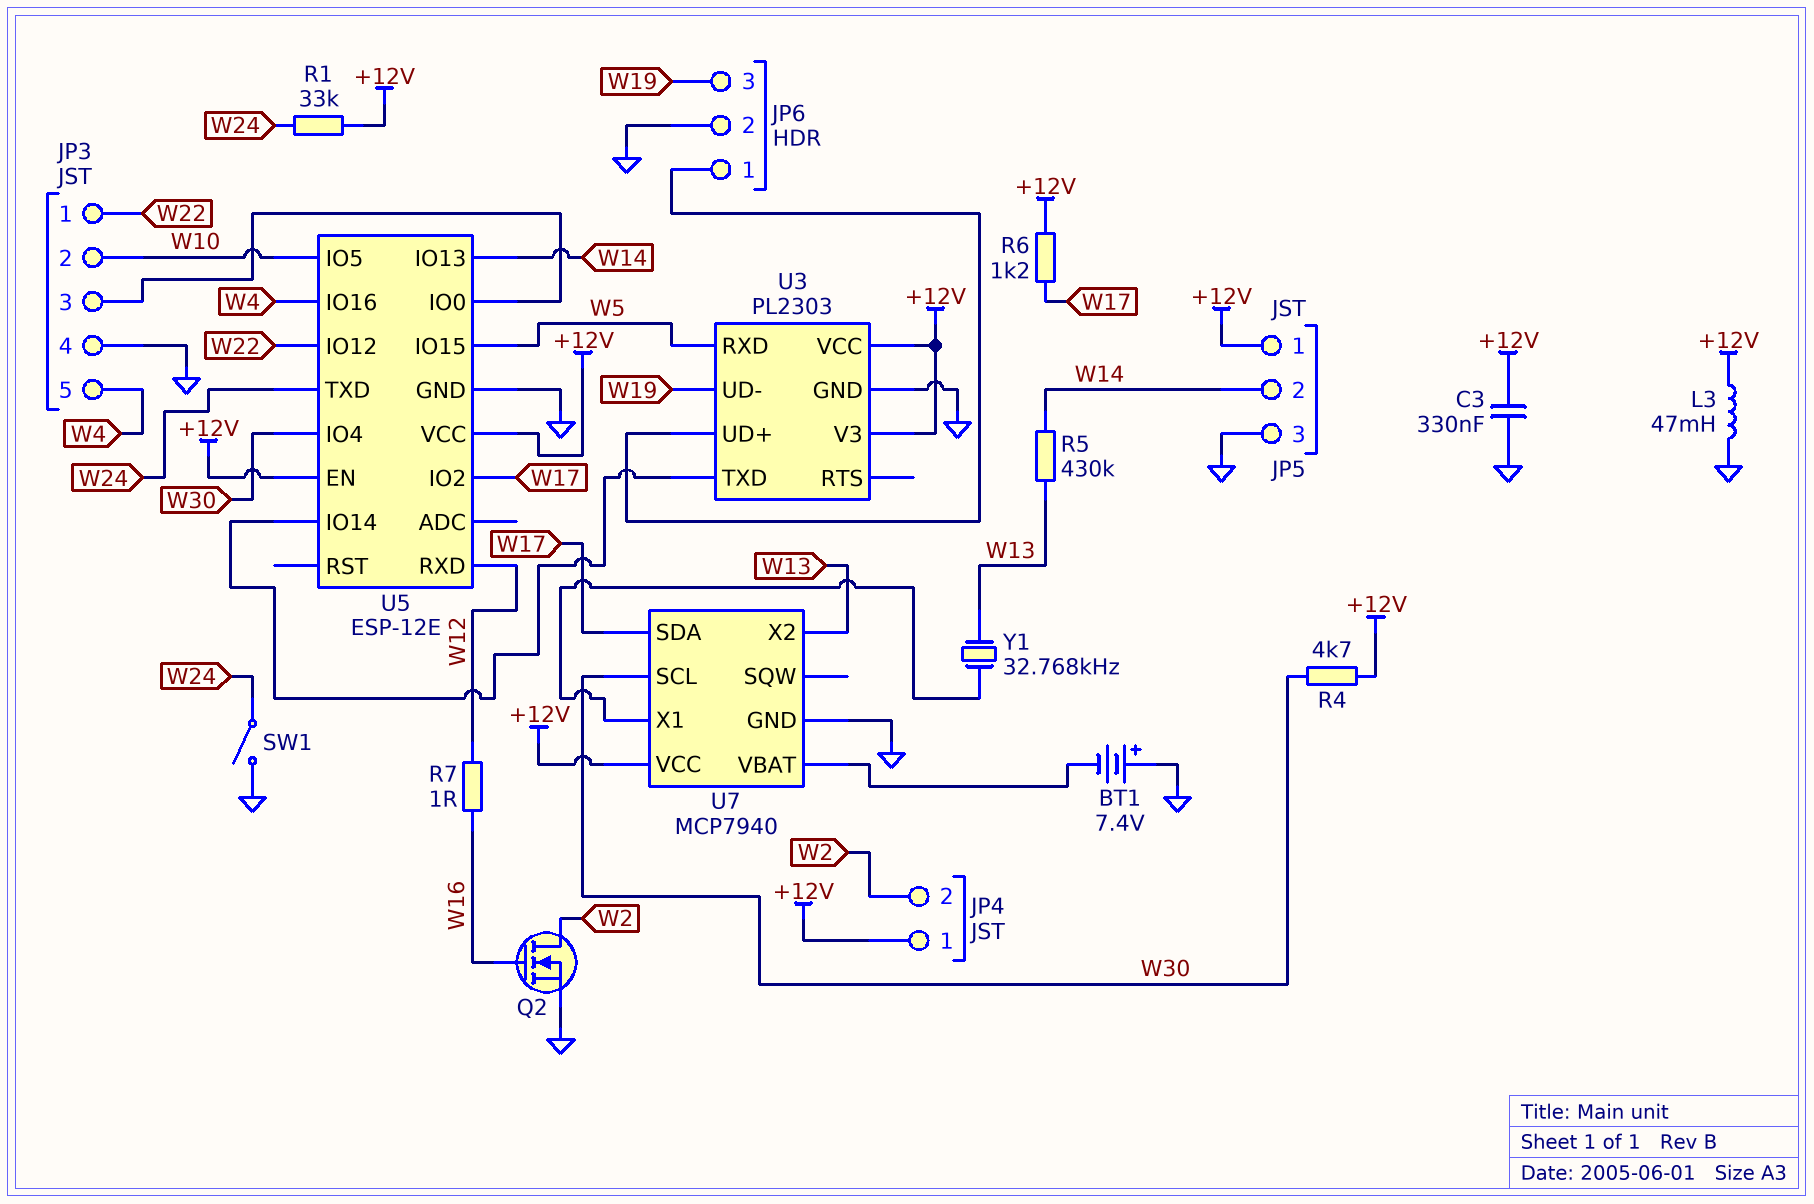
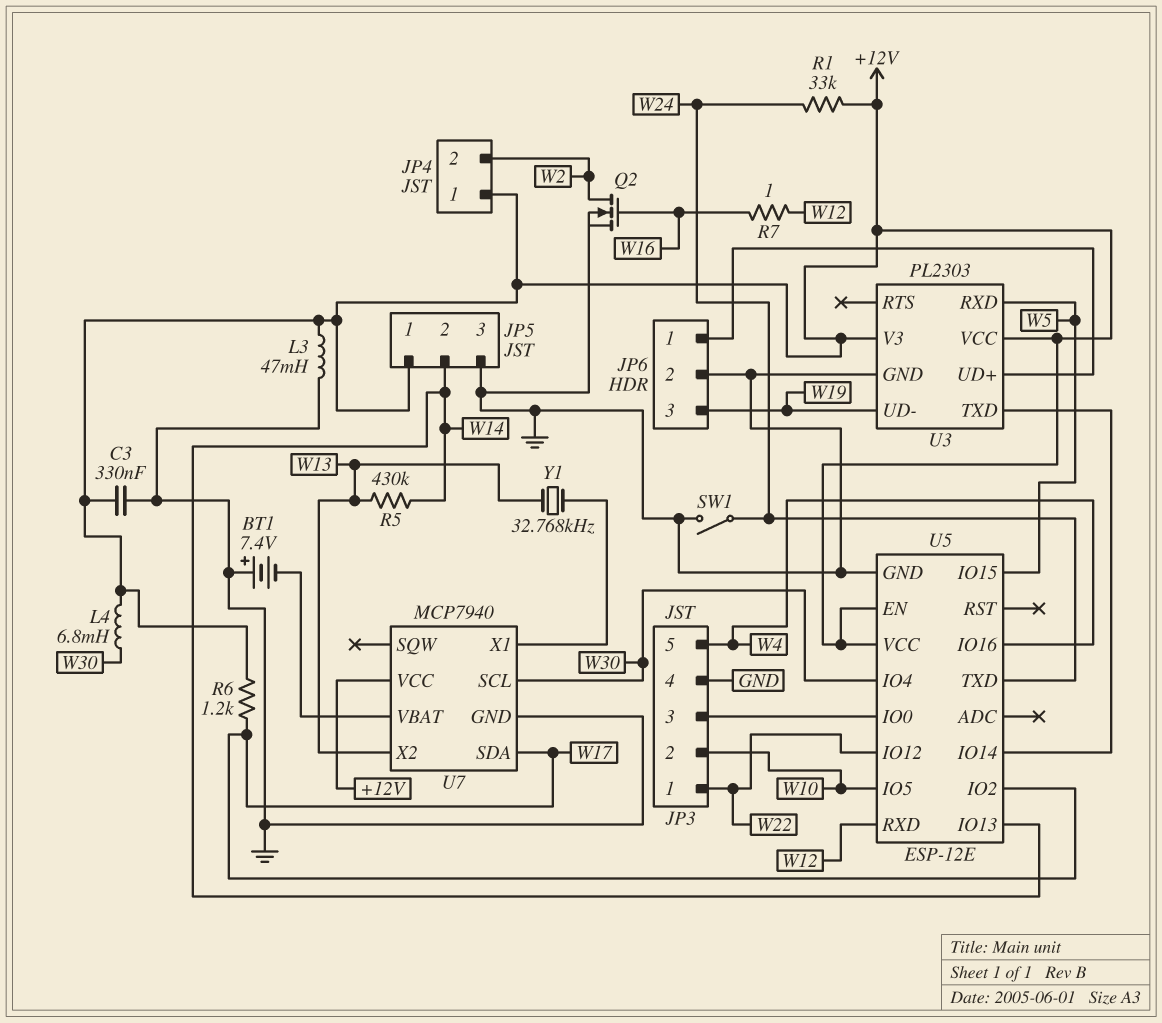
L4: none -> 6.8mH (+12V, W30)
R4: 4.7k (+12V, W30) -> none

